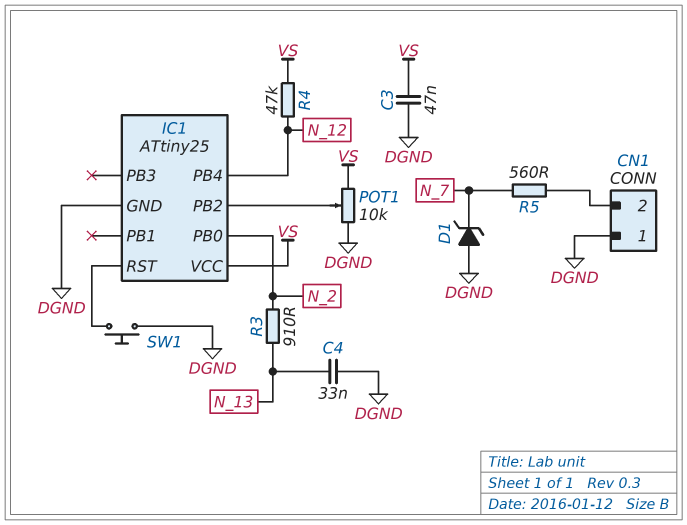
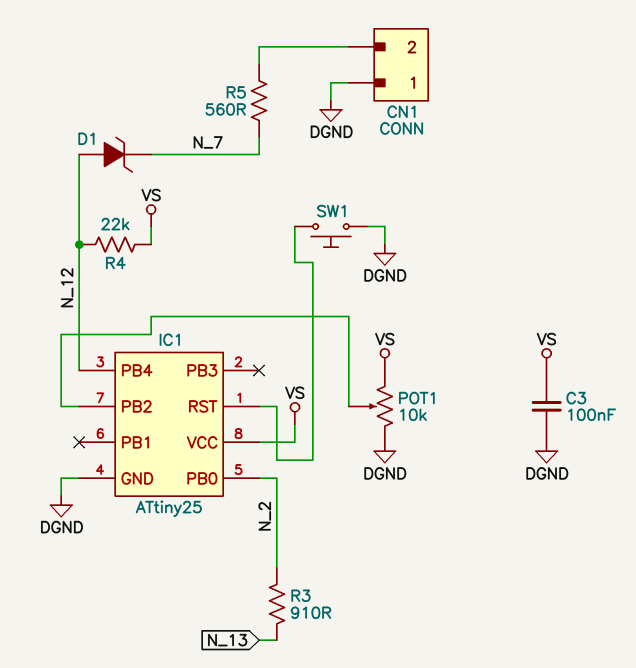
C3: 47nF (DGND, VS) -> 100nF (DGND, VS)
C4: 33nF (DGND, N_13) -> none
D1: zener (A DGND, K N_7) -> zener (A N_12, K N_7)
R4: 47k (N_12, VS) -> 22k (N_12, VS)

